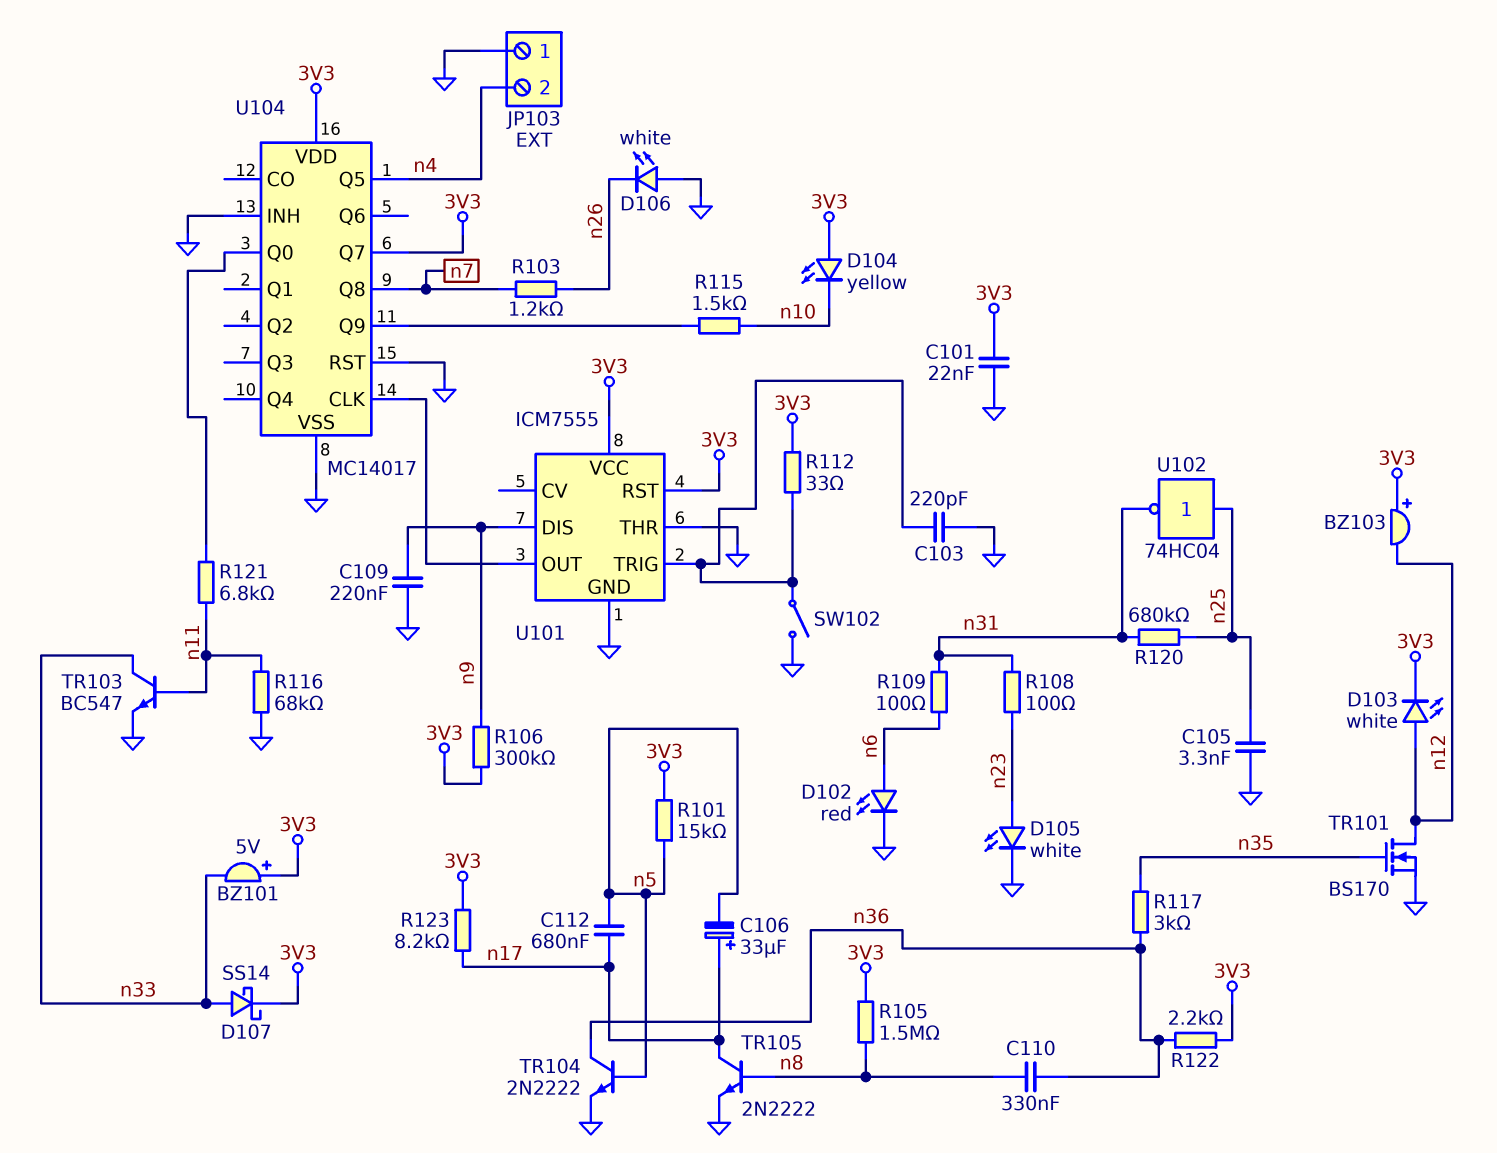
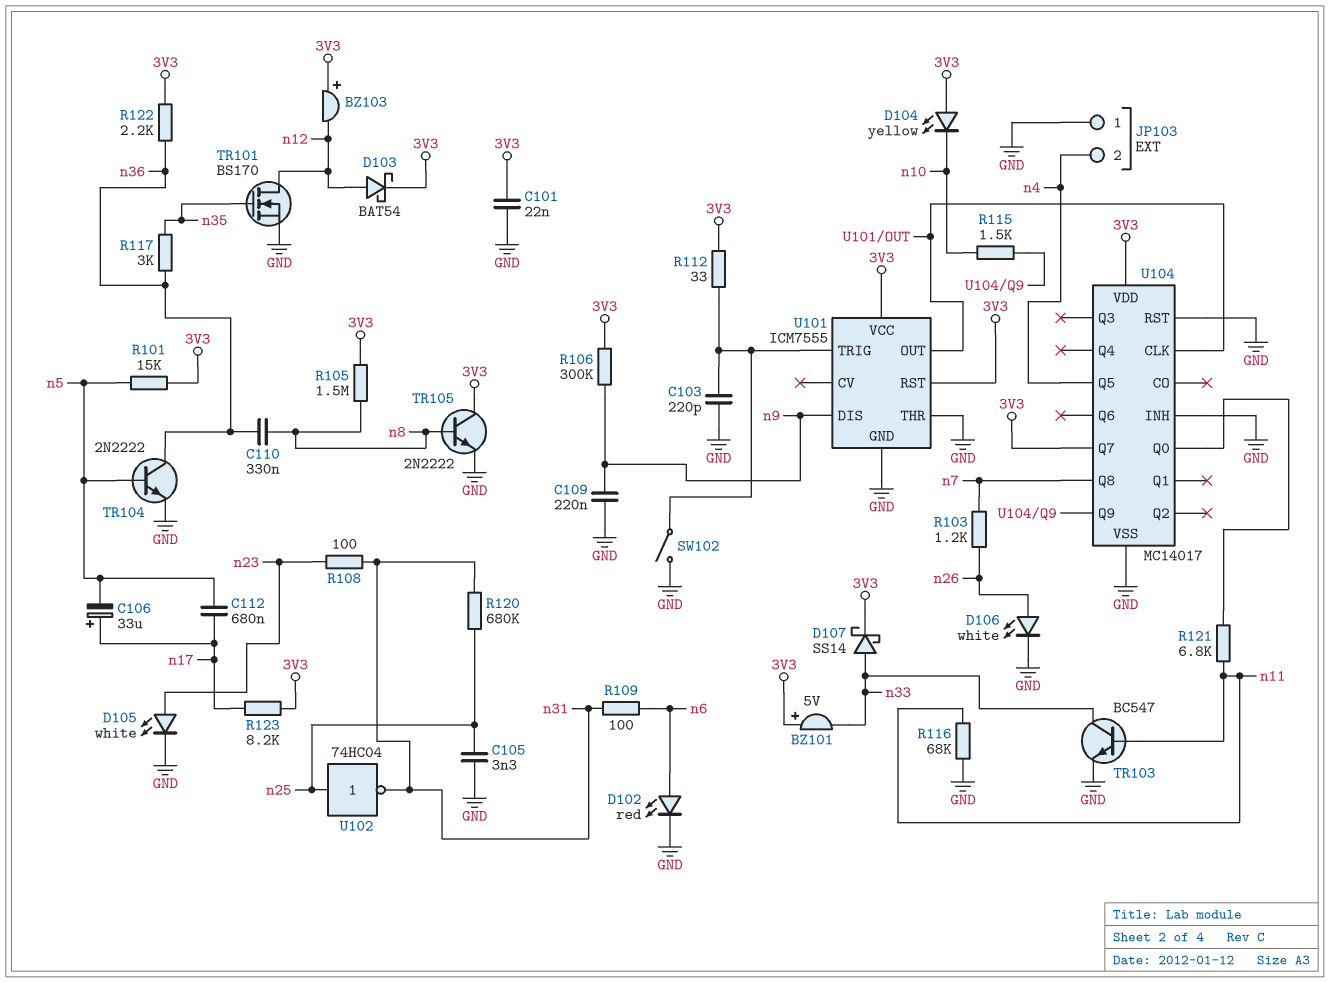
D103: LED white (A n12, K 3V3) -> schottky BAT54 (A n12, K 3V3)
D106: LED white (A GND, K n26) -> LED white (A n26, K GND)
TR105: NPN 2N2222 (B n8, C n17, E GND) -> NPN 2N2222 (B n8, C 3V3, E GND)

